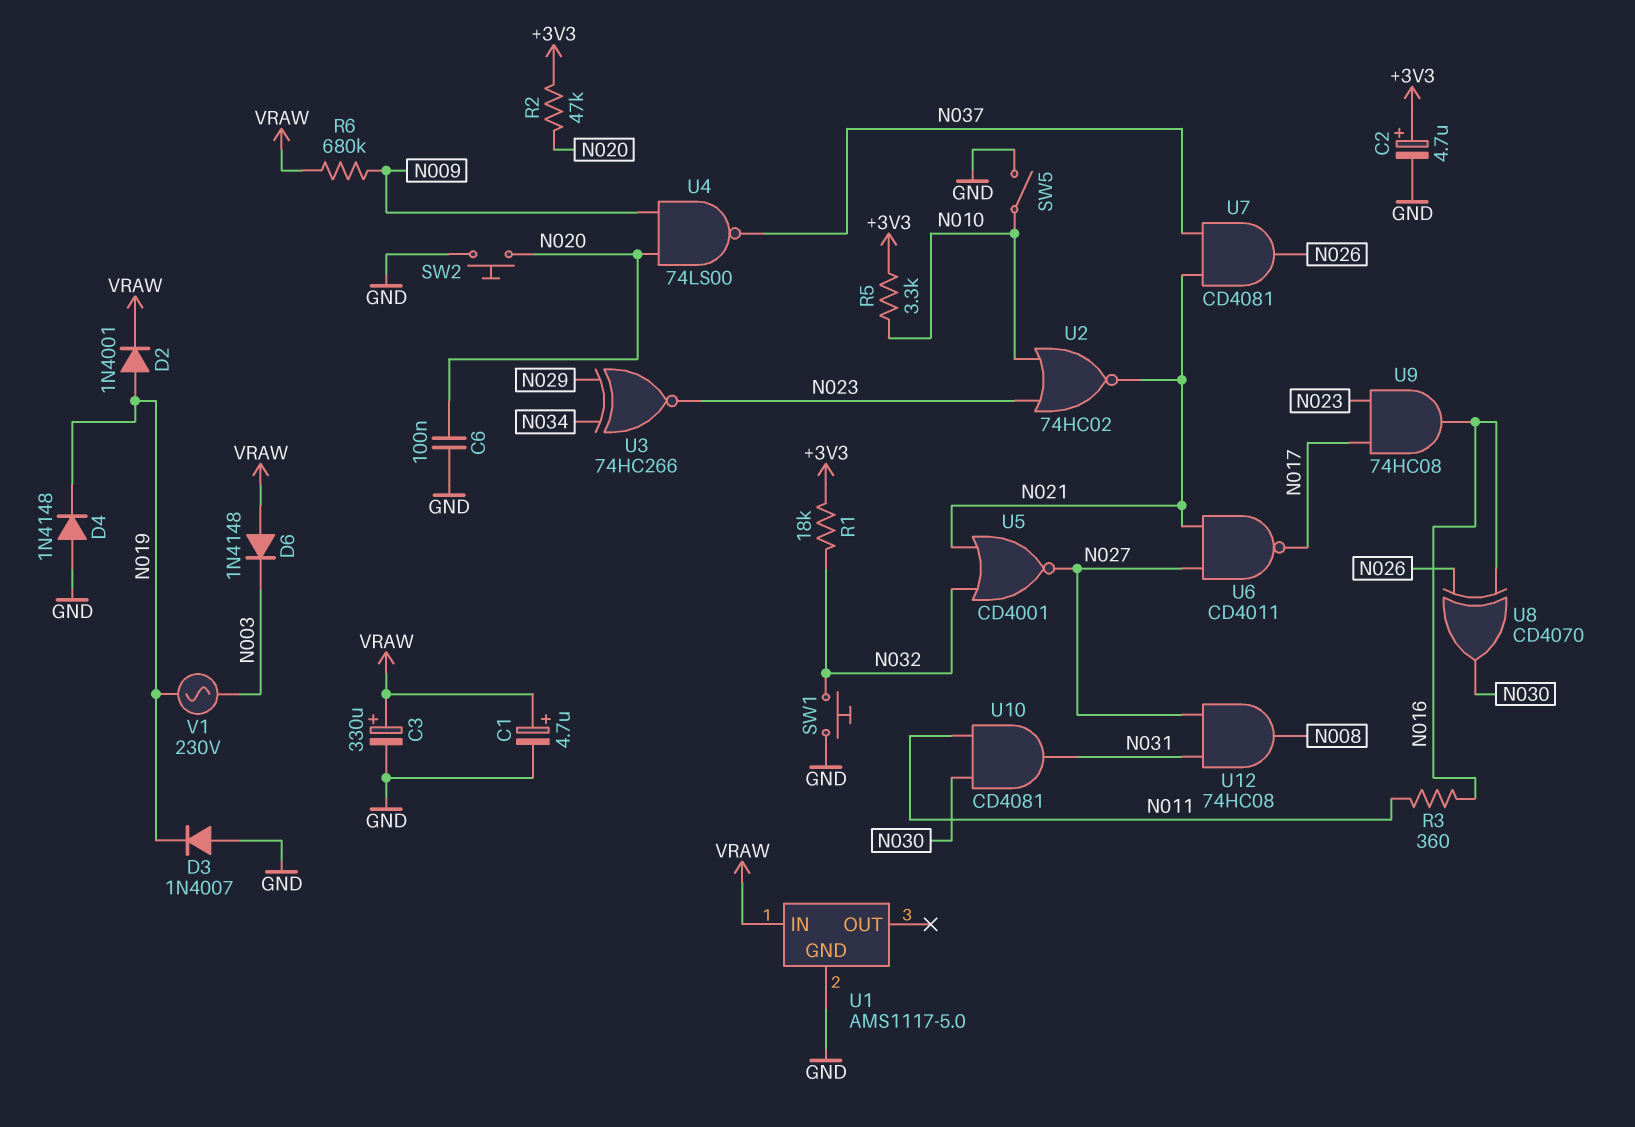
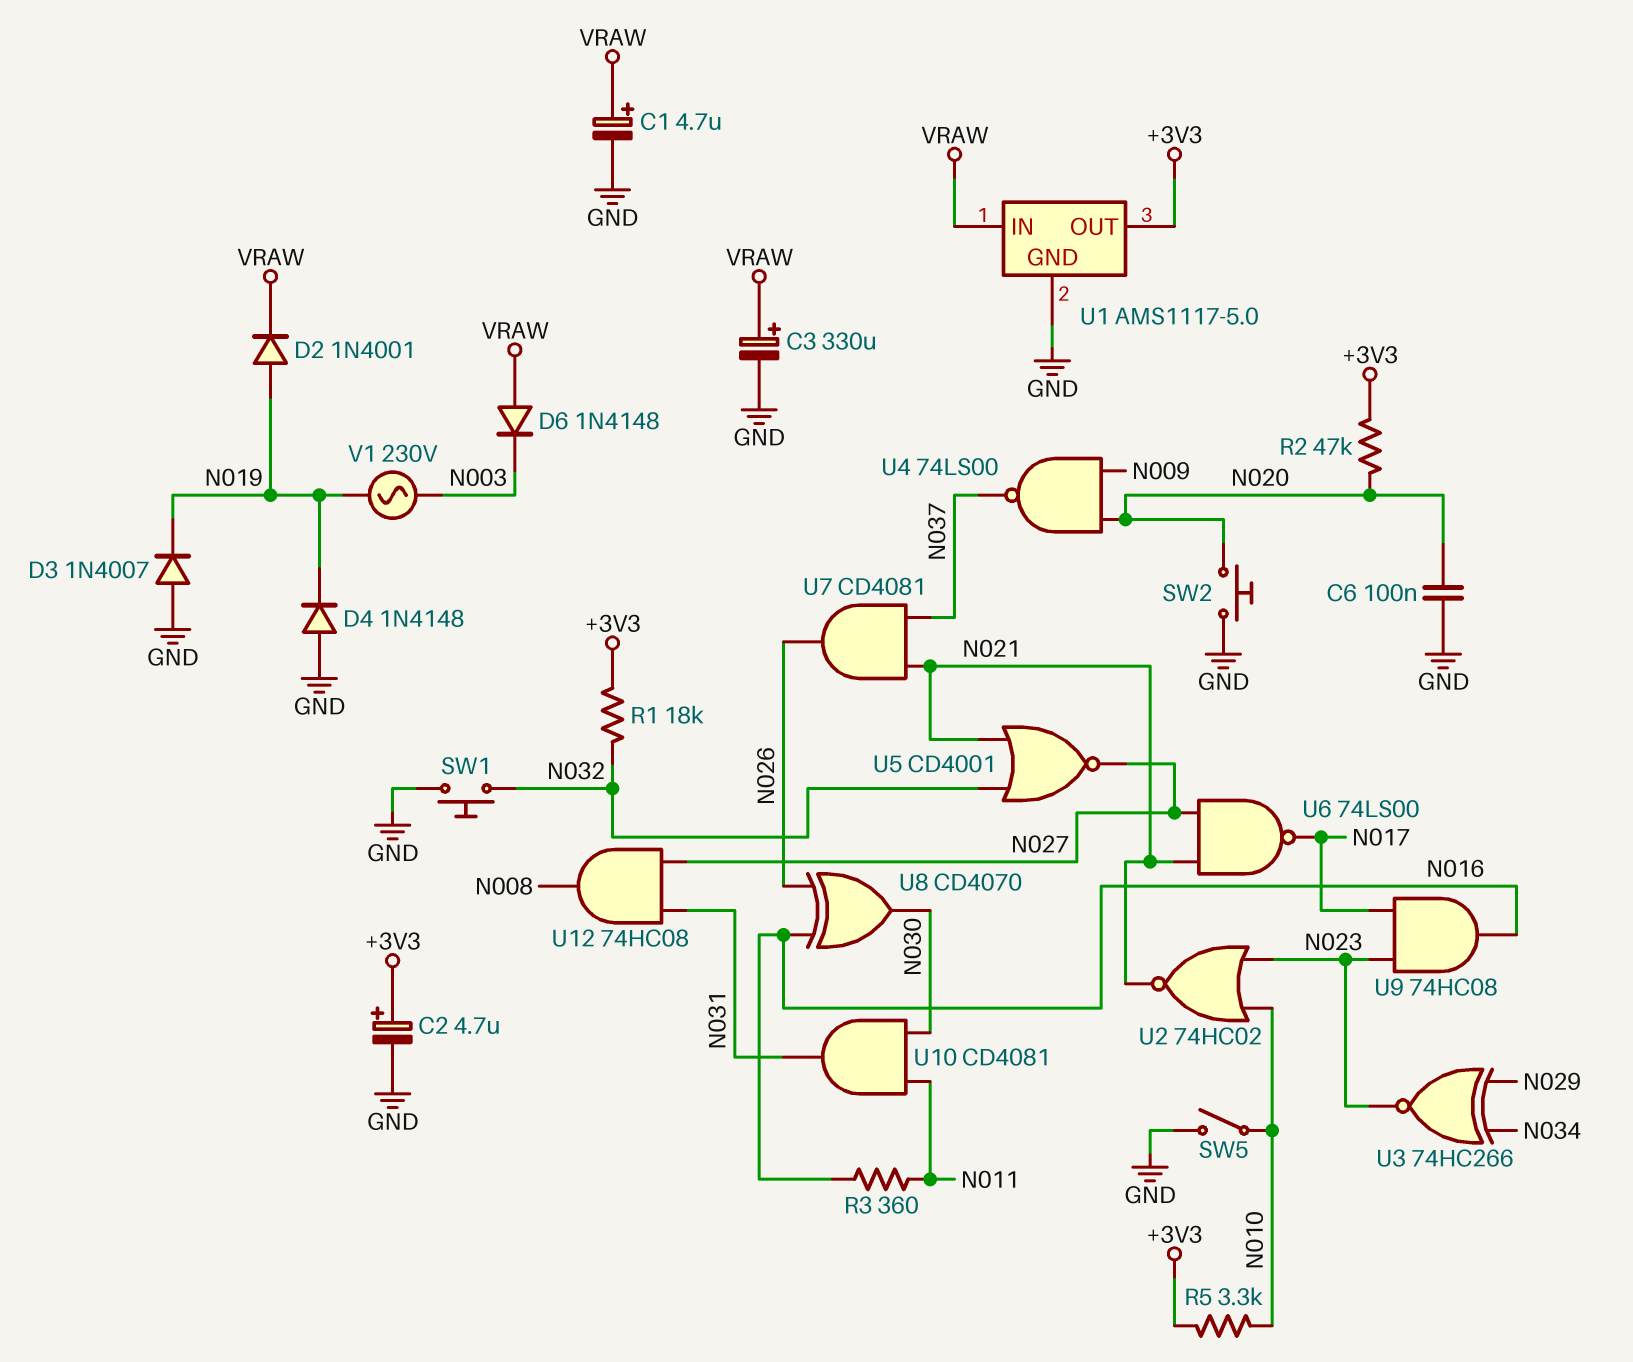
R6: 680k (N009, VRAW) -> none
U1 pin OUT: none -> +3V3
U6: NAND CD4011 (in N021, in N027, out N017) -> NAND 74LS00 (in N021, in N027, out N017)

